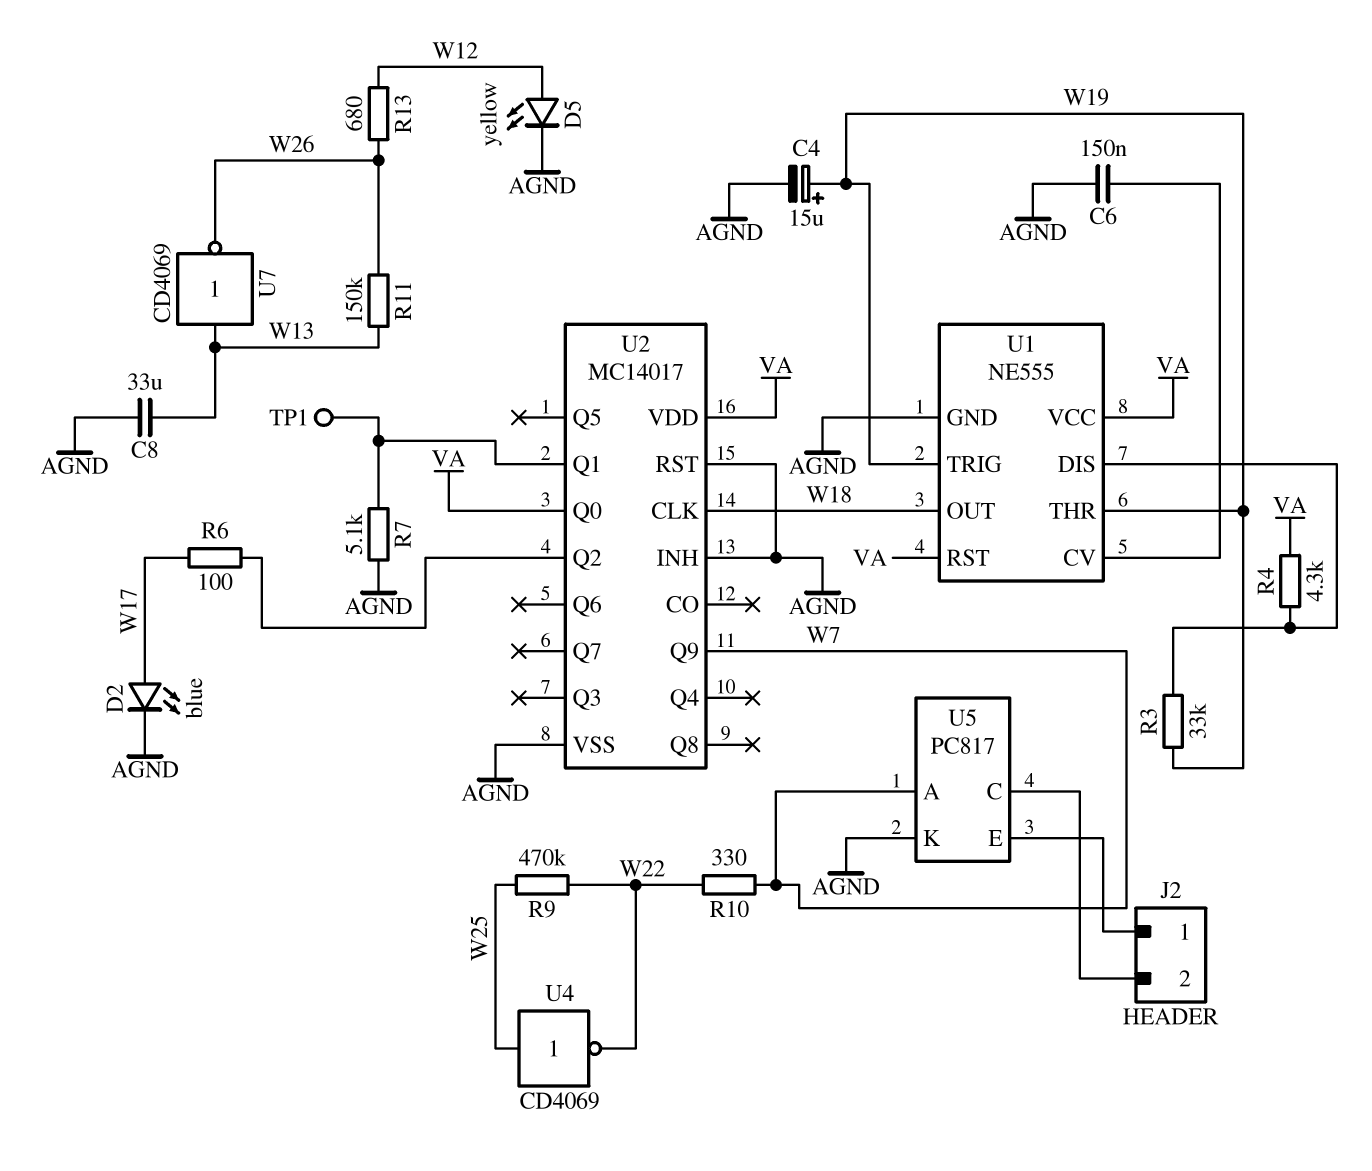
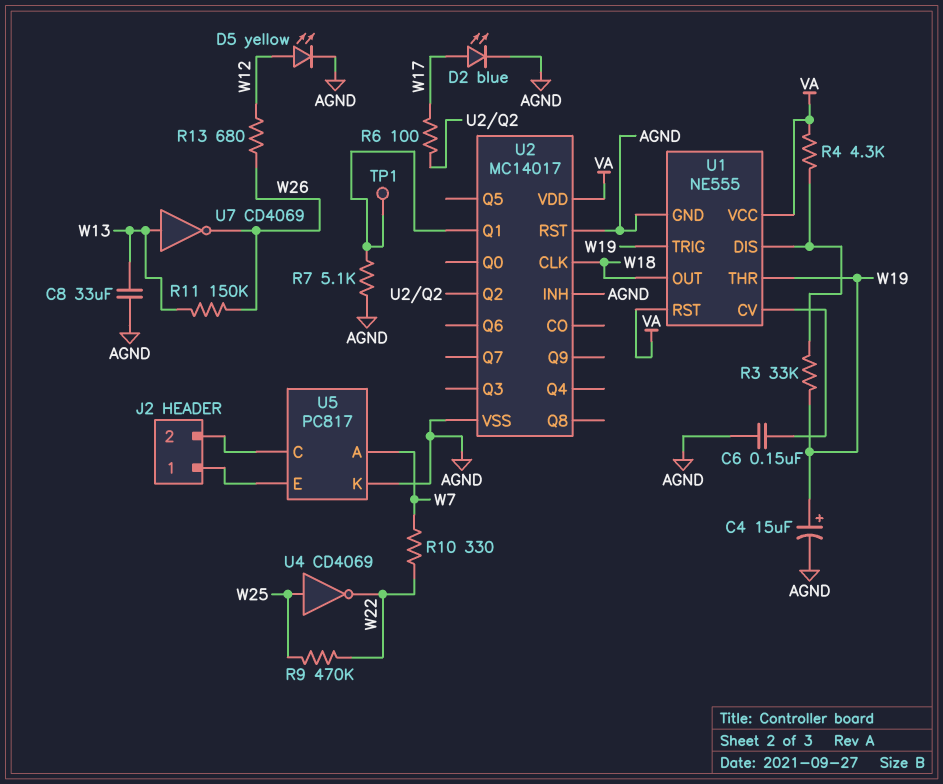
U2 pin Q0: VA -> none
U2 pin Q9: W7 -> none

